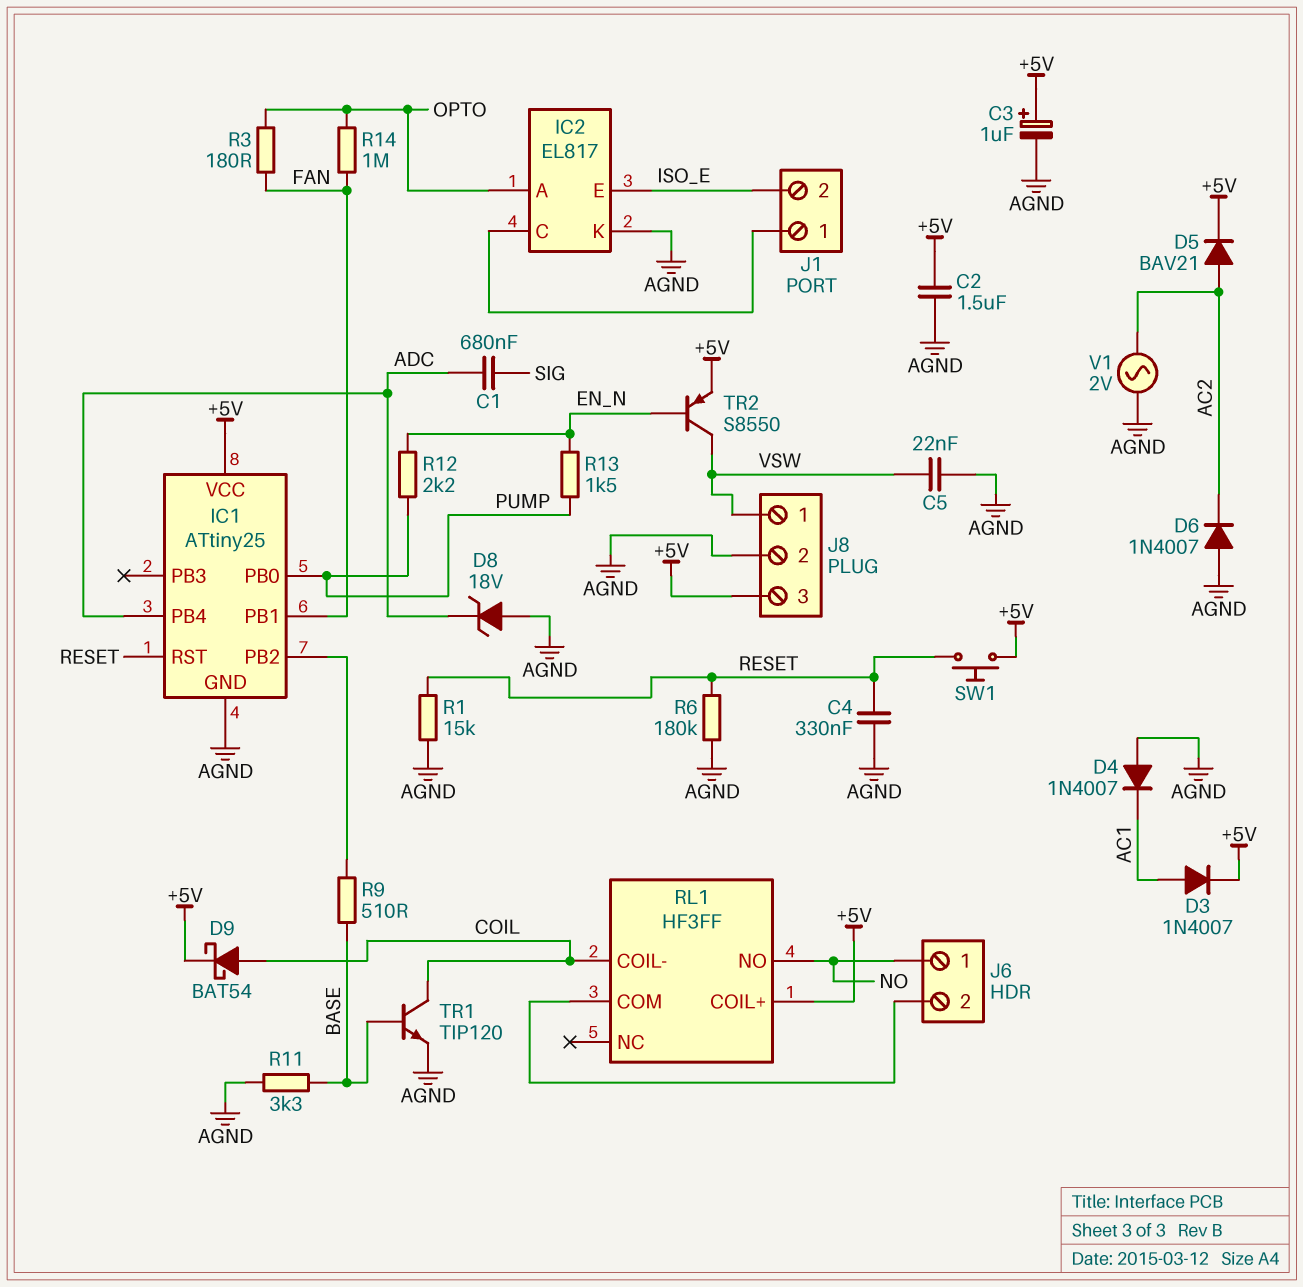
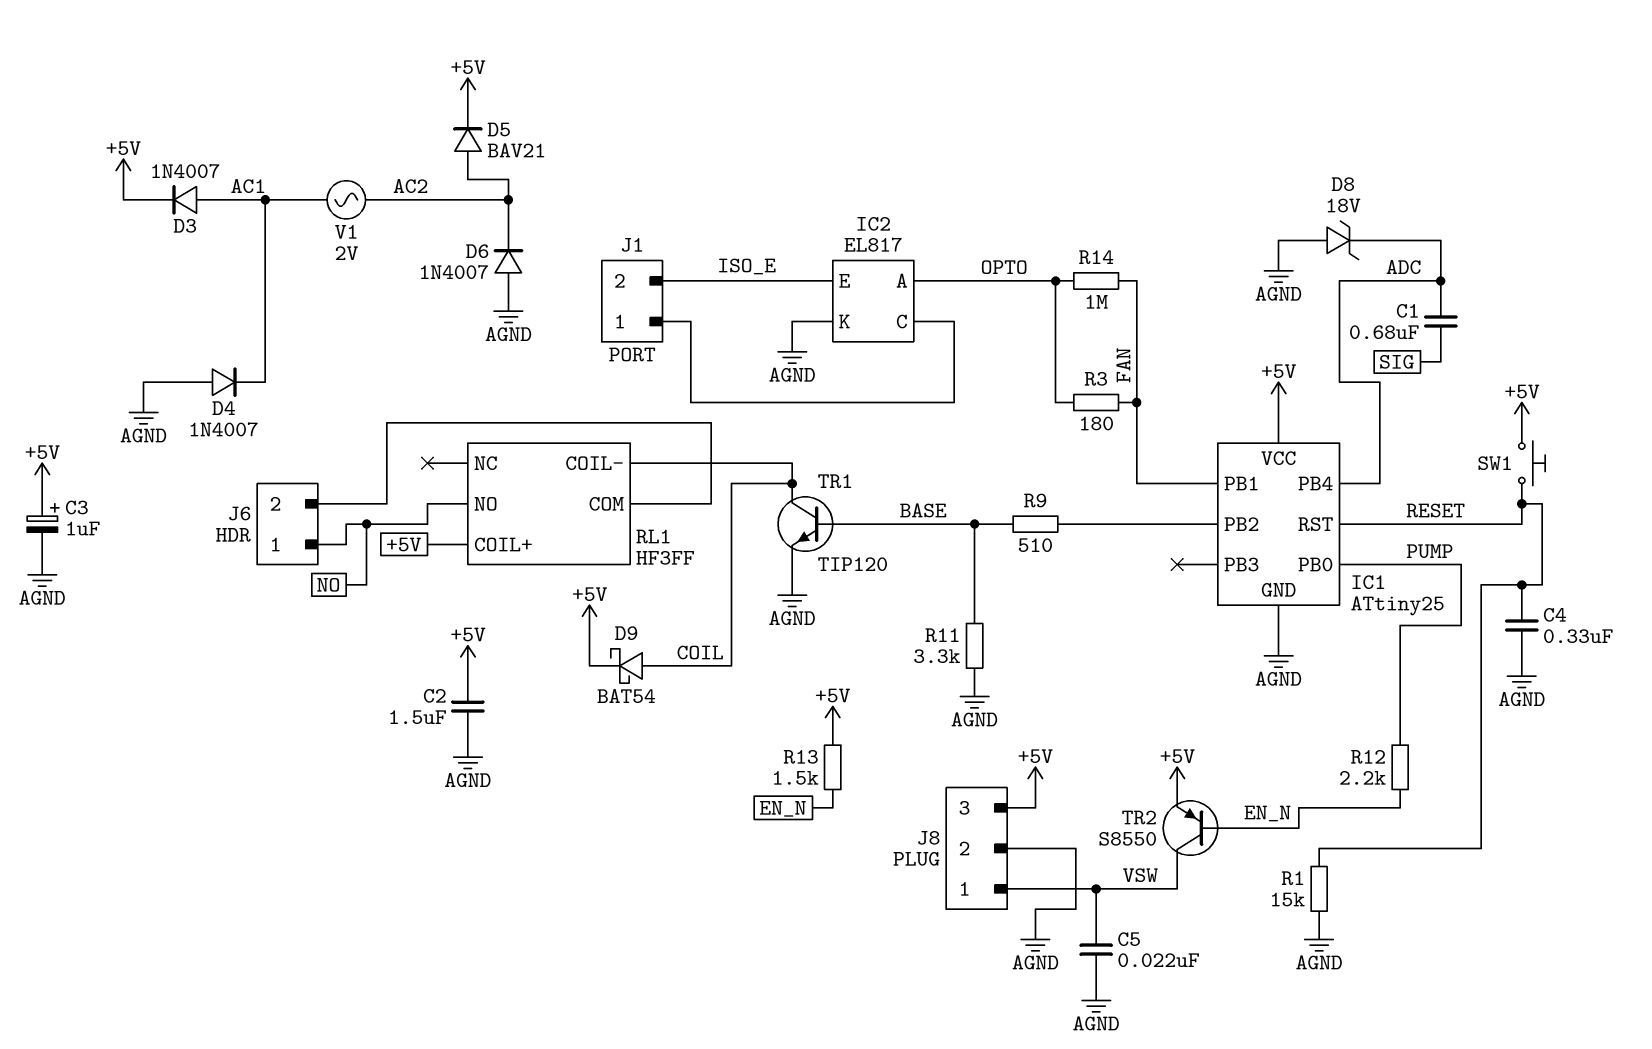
R6: 180k (AGND, RESET) -> none
R13: 1.5k (EN_N, PUMP) -> 1.5k (+5V, EN_N)
V1: AC 2V (AC2, AGND) -> AC 2V (AC1, AC2)

